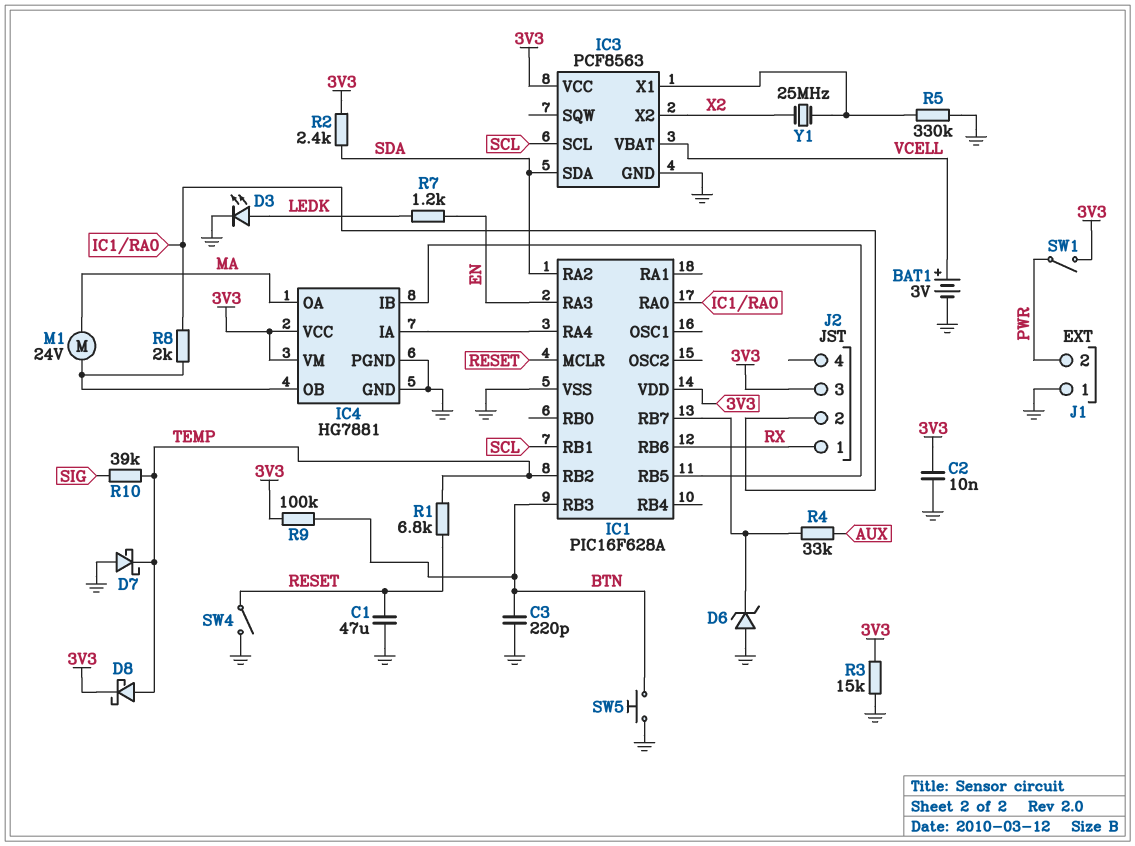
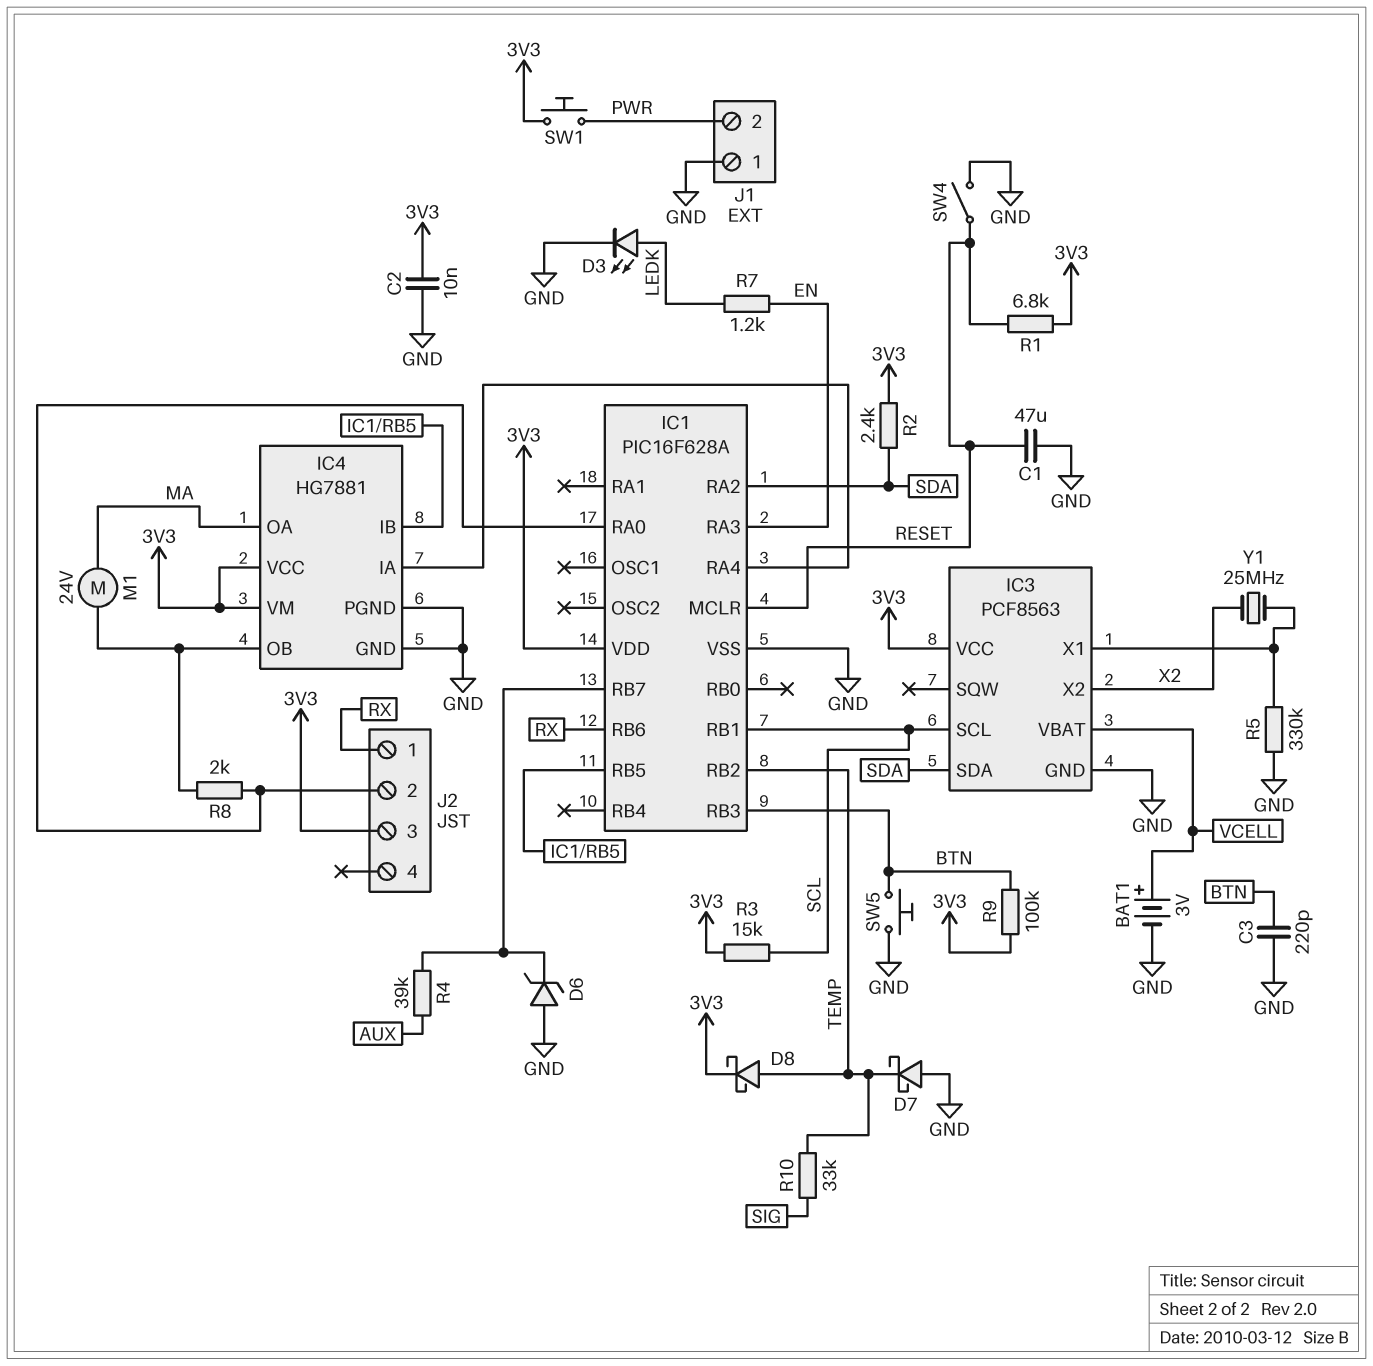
R1: 6.8k (RESET, TEMP) -> 6.8k (3V3, RESET)
R3: 15k (3V3, GND) -> 15k (3V3, SCL)
R4: 33k (AUX, IC1/RB7) -> 39k (AUX, IC1/RB7)
R10: 39k (SIG, TEMP) -> 33k (SIG, TEMP)
SW1: switch (3V3, PWR) -> button (3V3, PWR)

